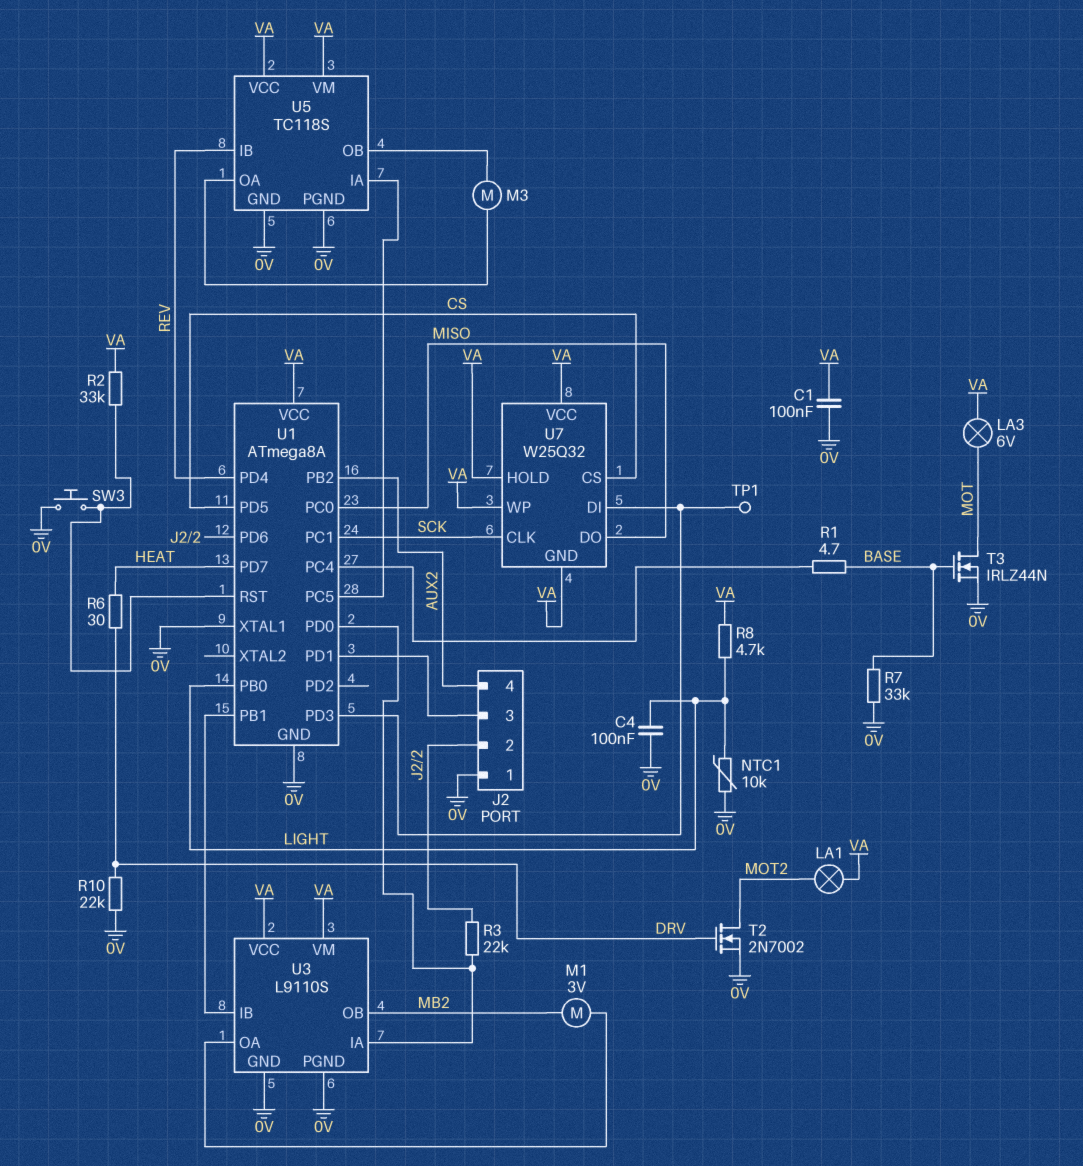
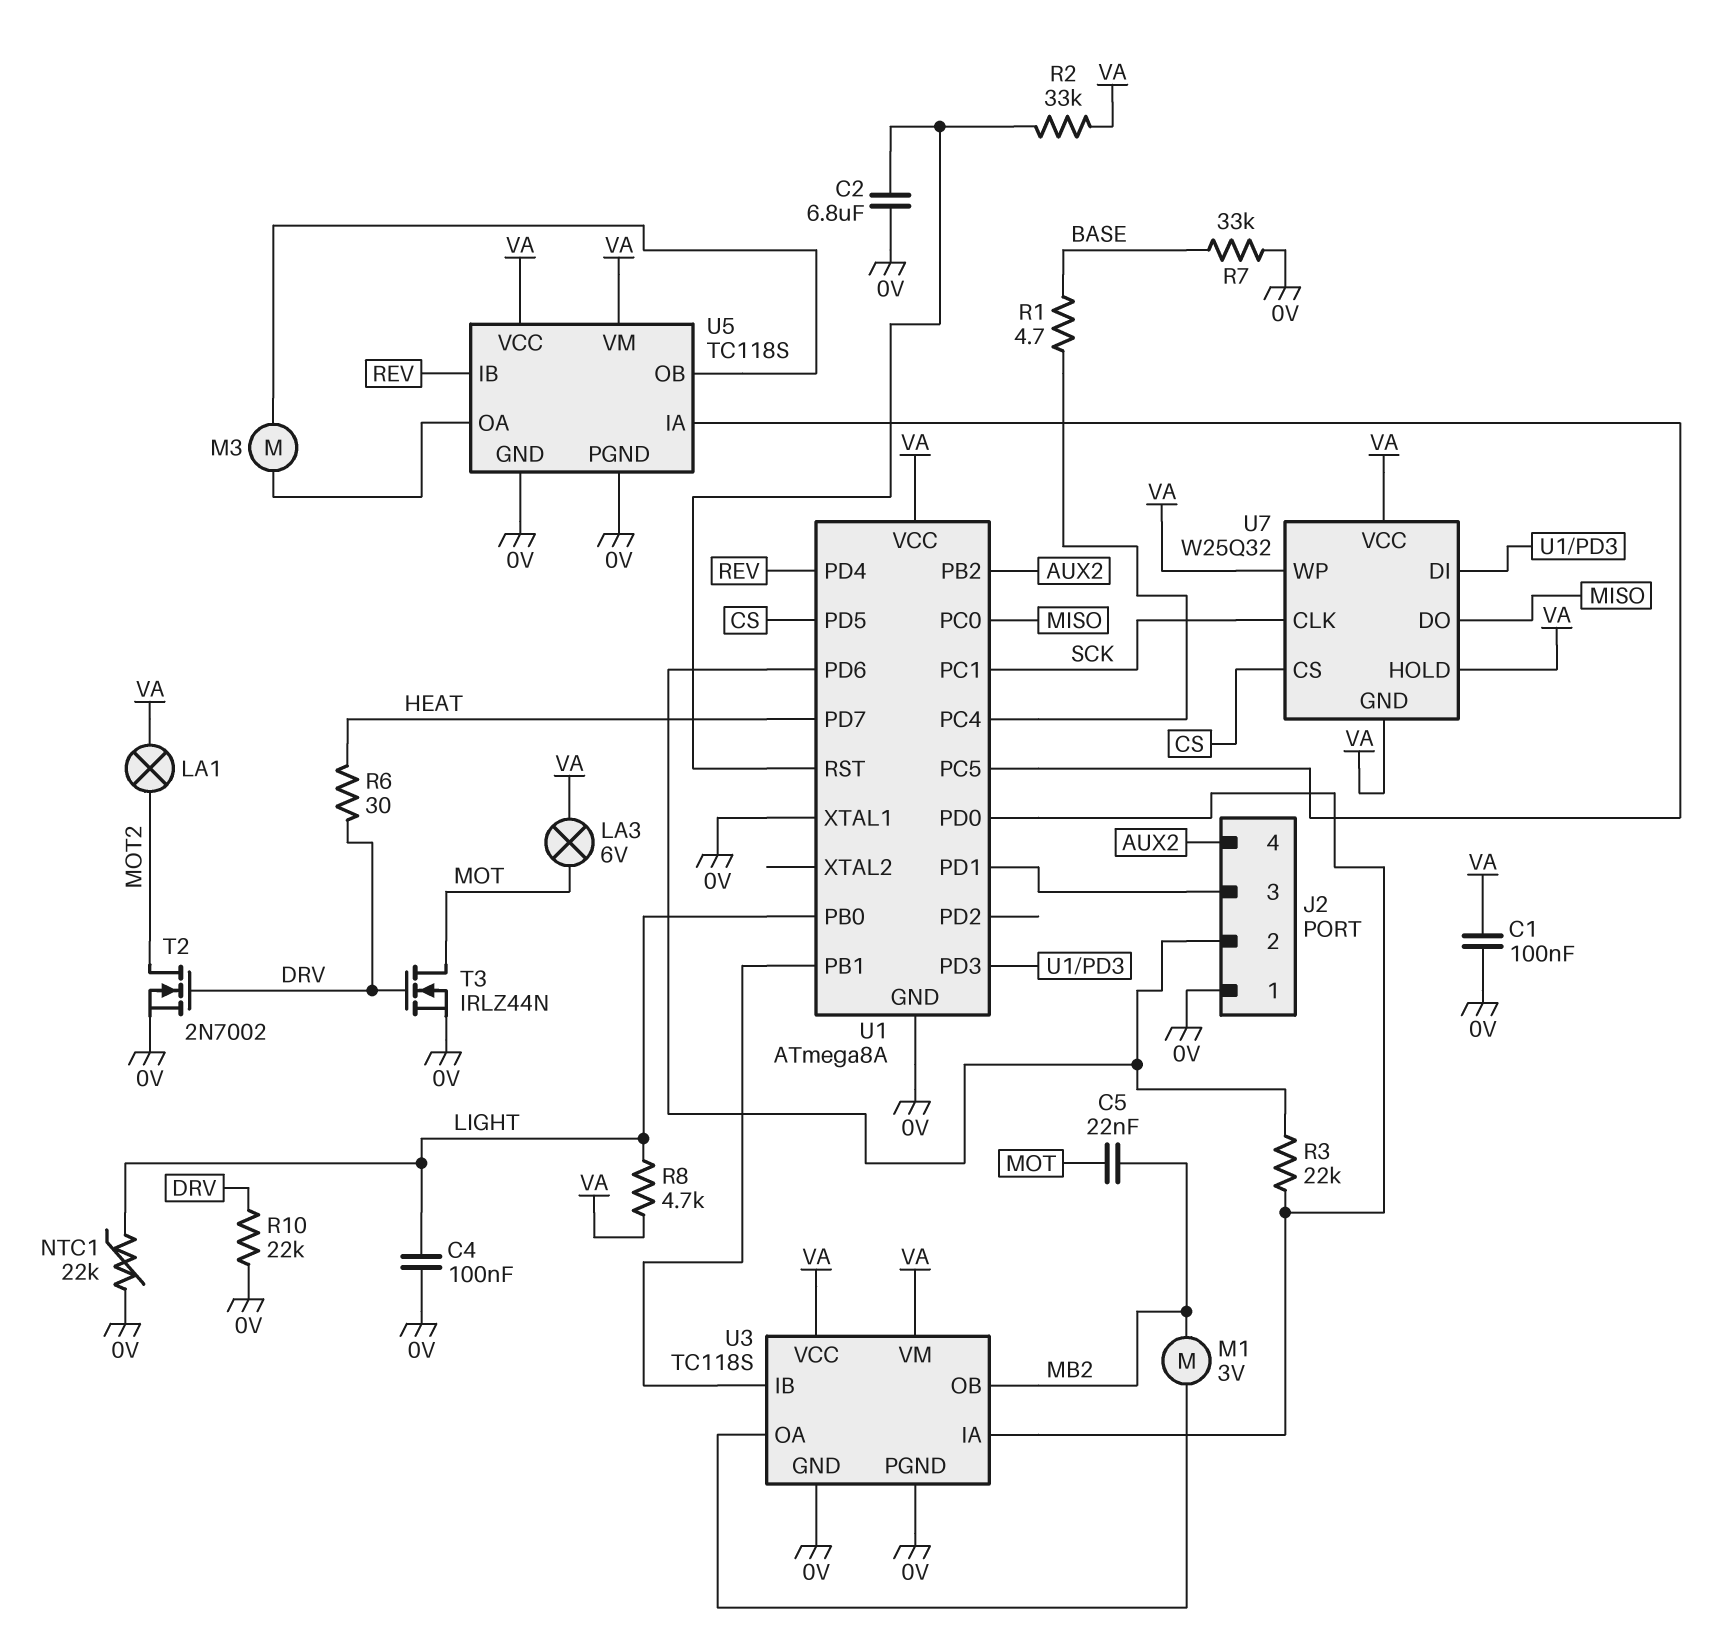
C2: none -> 6.8uF (0V, U1/RST)
C5: none -> 22nF (MB2, MOT)
NTC1: 10k (0V, LIGHT) -> 22k (0V, LIGHT)
SW3: button (0V, U1/RST) -> none
T3: NMOS IRLZ44N (G BASE, D MOT, S 0V) -> NMOS IRLZ44N (G DRV, D MOT, S 0V)
TP1: test point (U1/PD3) -> none
U3: L9110S -> TC118S

